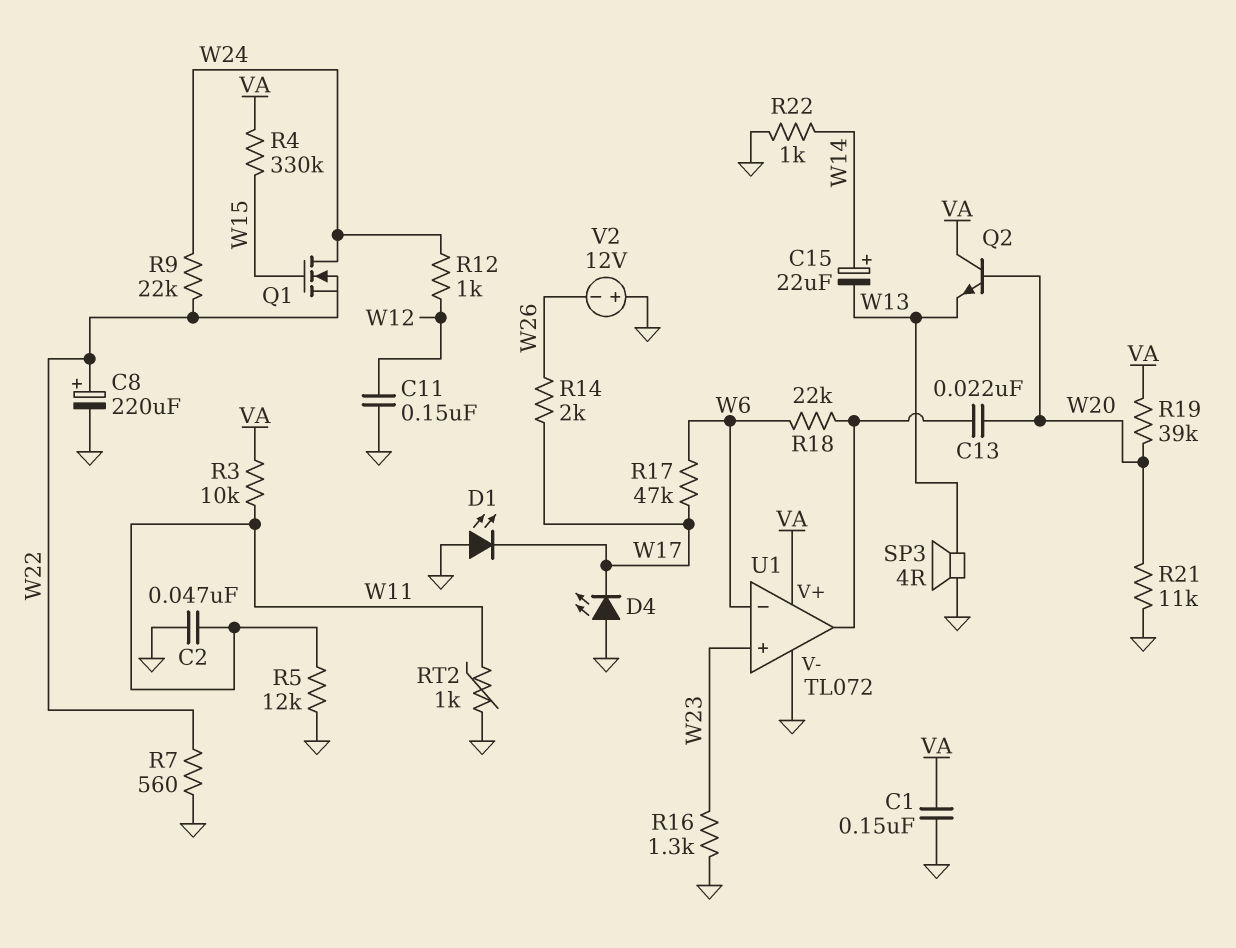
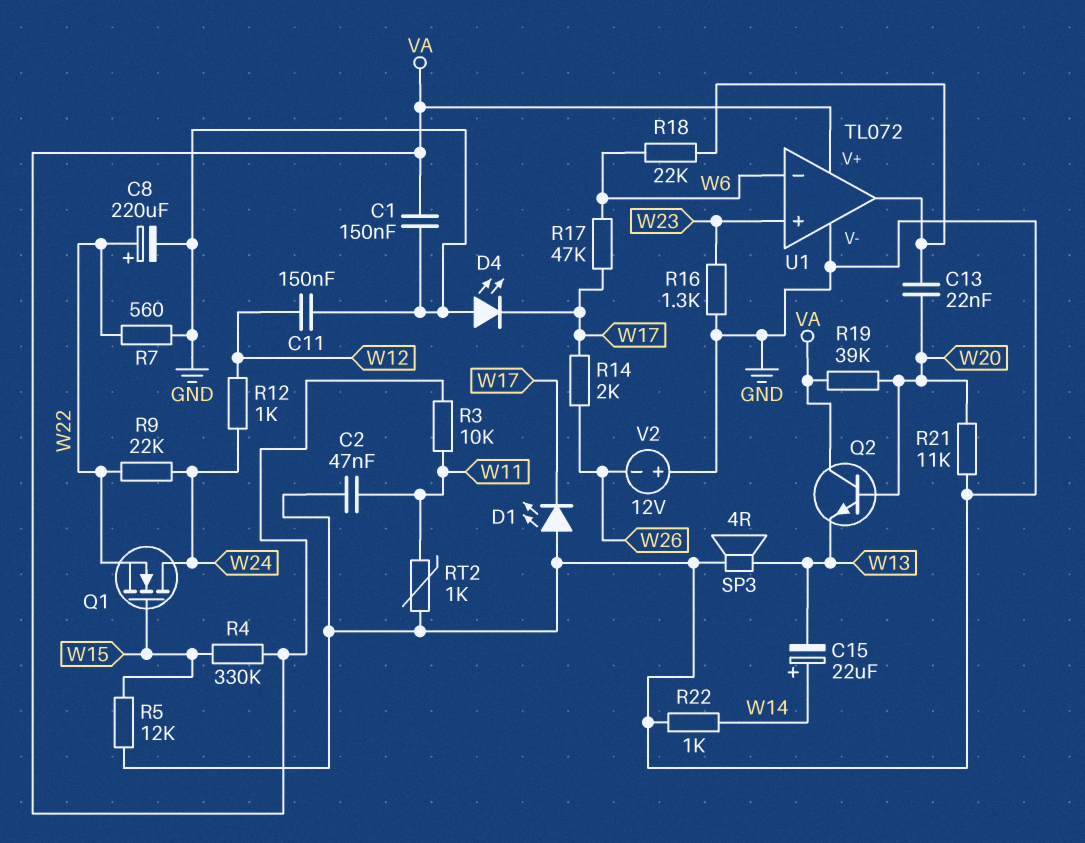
R5: 12k (GND, W11) -> 12k (GND, W15)

